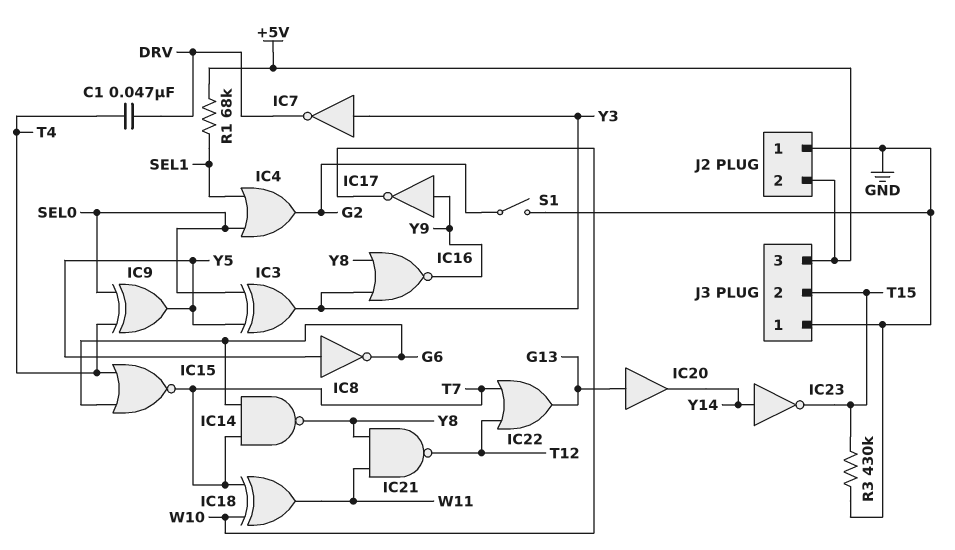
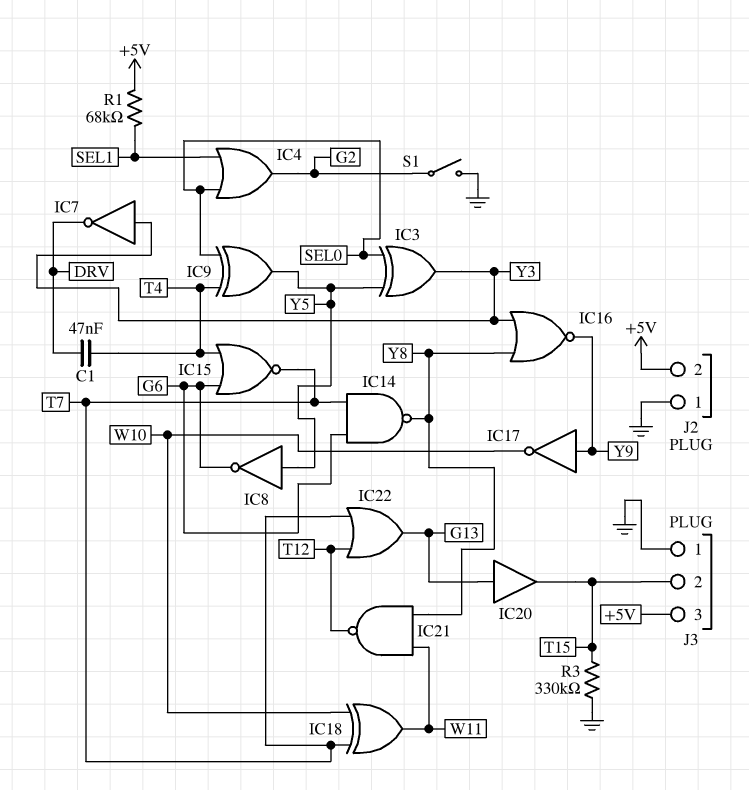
IC20: buffer (in G13, out Y14) -> buffer (in G13, out T15)
IC23: NOT (in Y14, out T15) -> none
R3: 430k (GND, T15) -> 330k (GND, T15)

